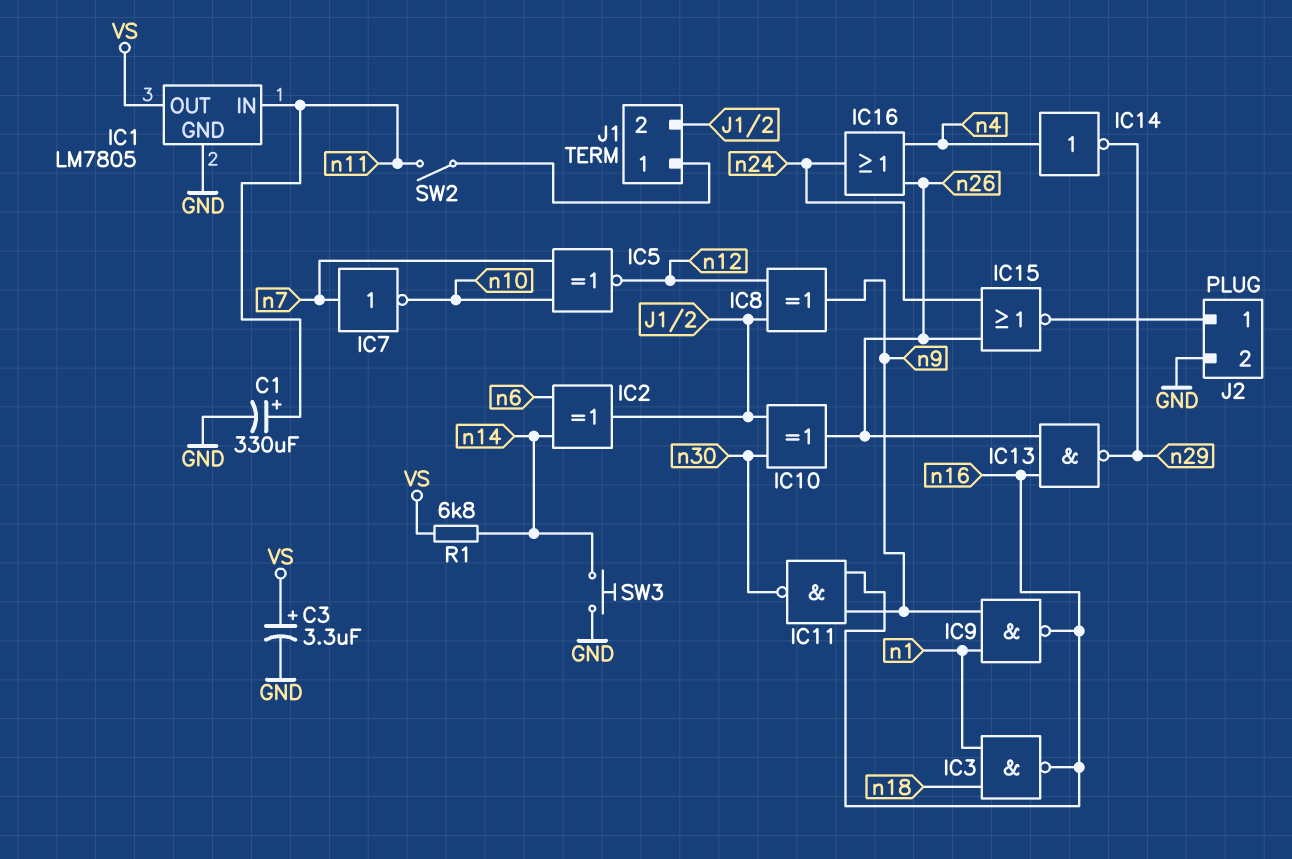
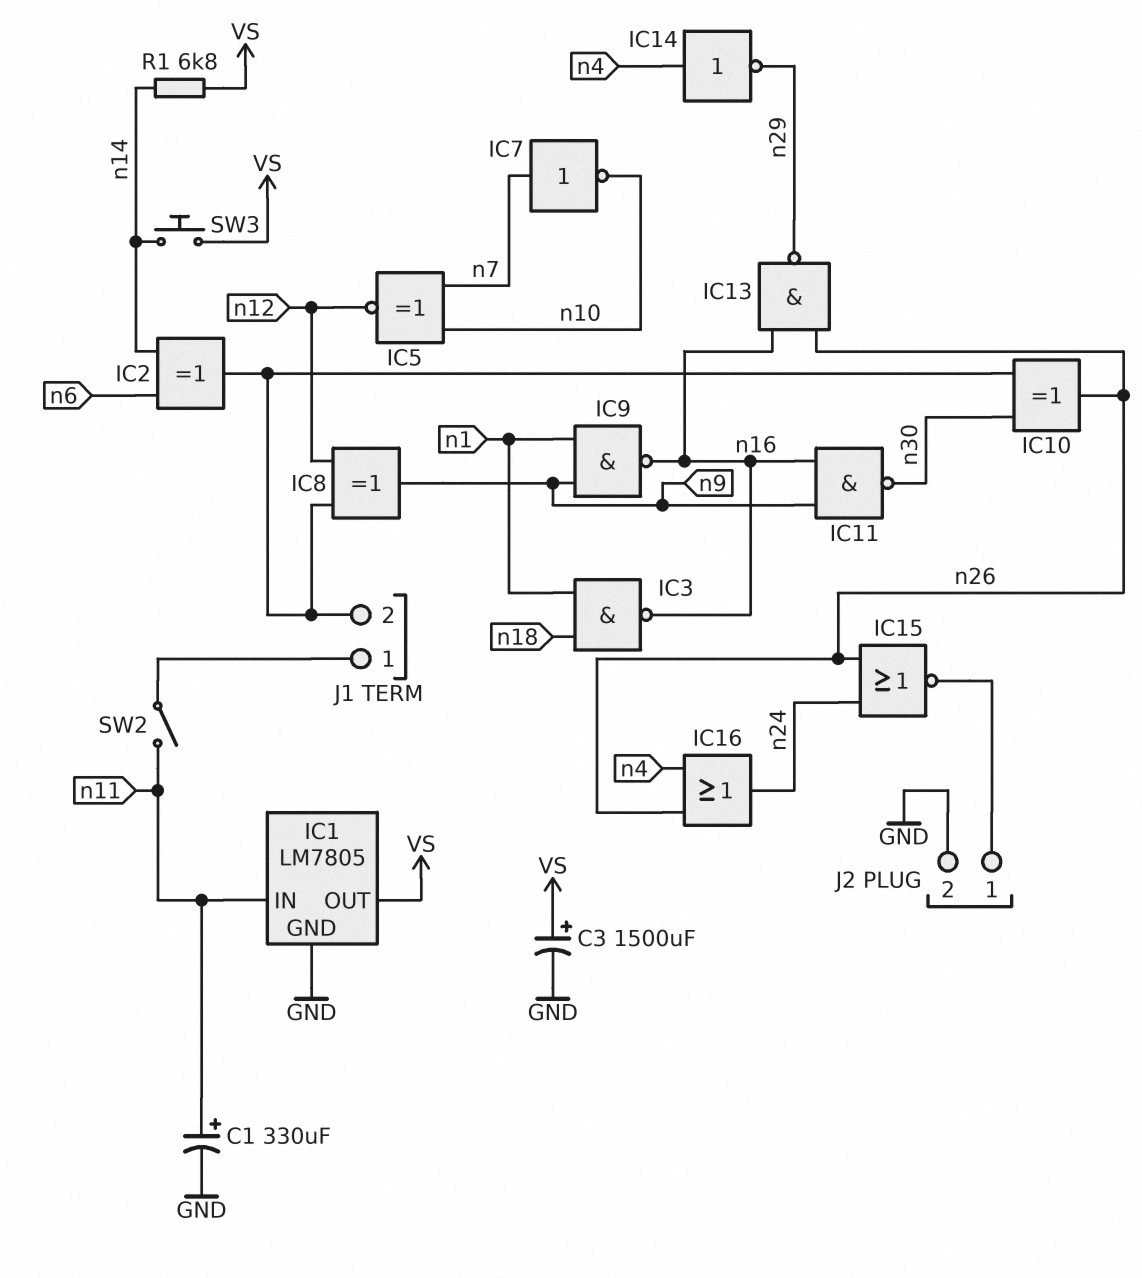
C3: 3.3uF (plus VS, minus GND) -> 1500uF (plus VS, minus GND)
SW3: button (GND, n14) -> button (VS, n14)

